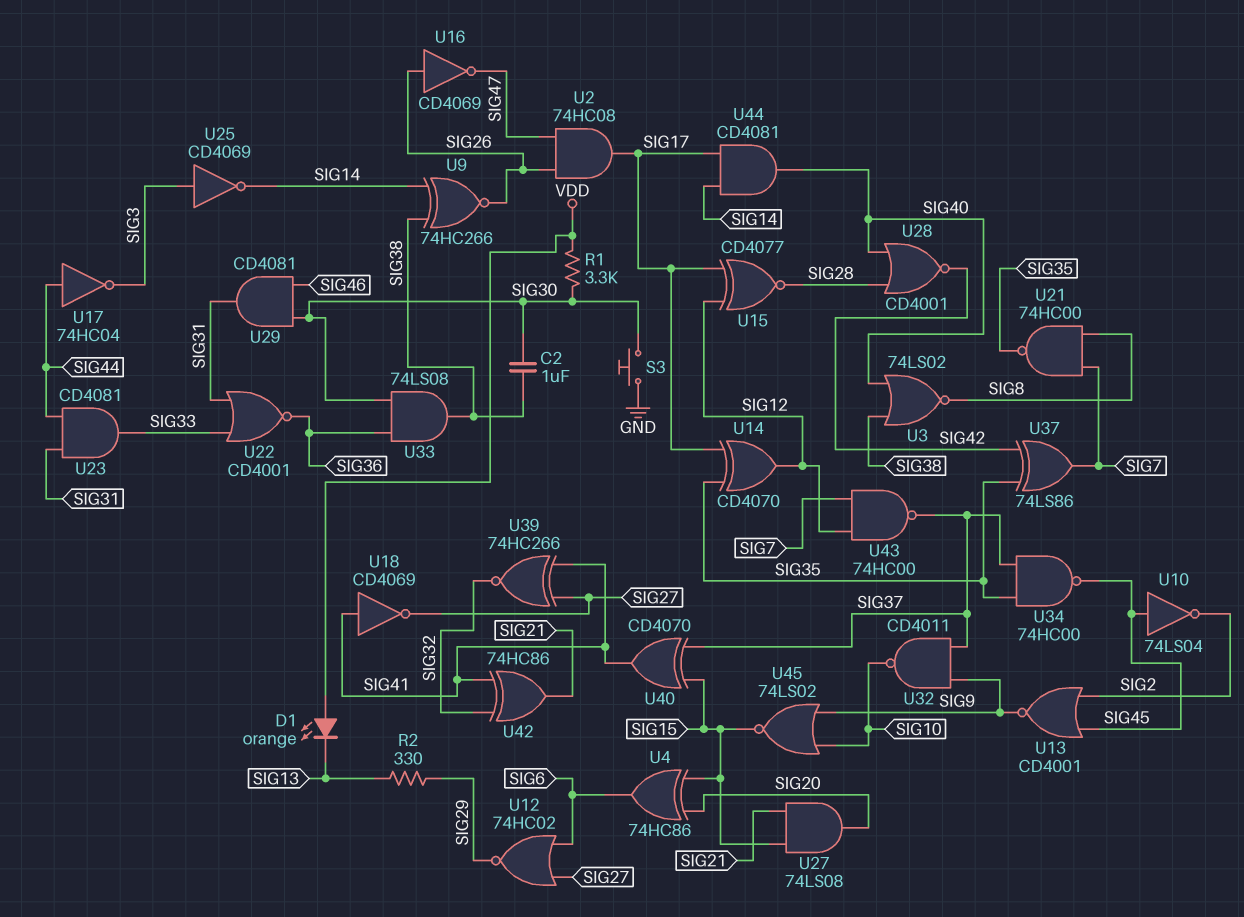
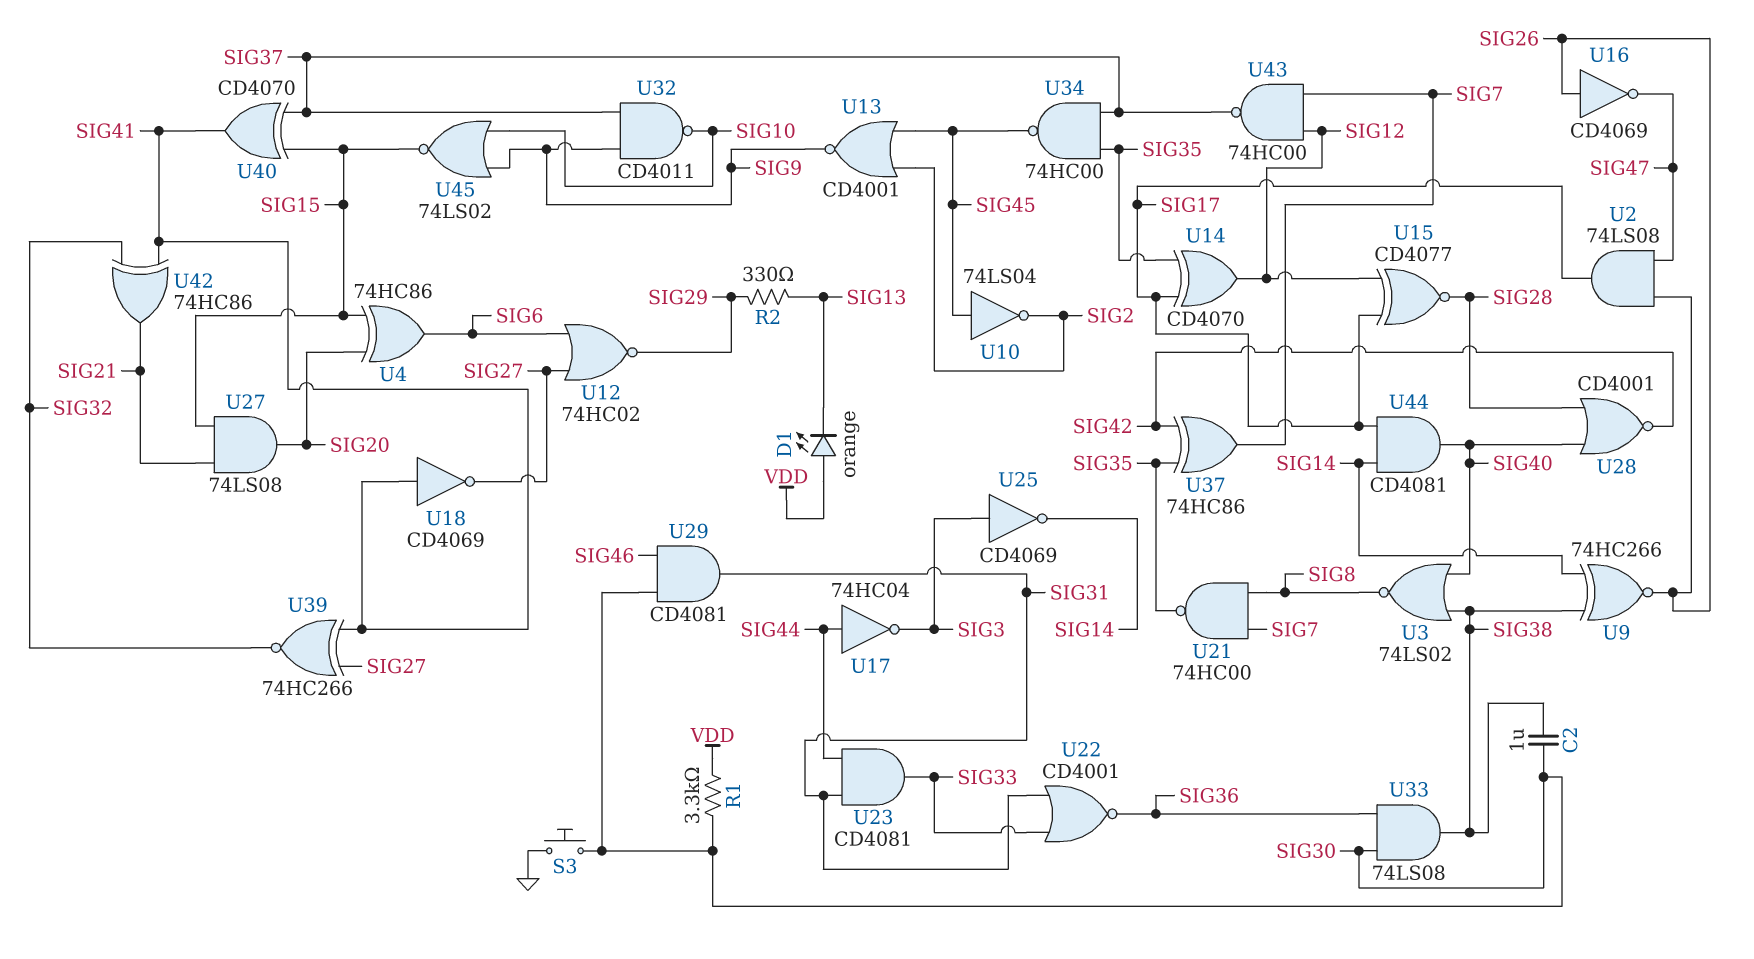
U2: AND 74HC08 (in SIG26, in SIG47, out SIG17) -> AND 74LS08 (in SIG26, in SIG47, out SIG17)
U37: XOR 74LS86 (in SIG35, in SIG42, out SIG7) -> XOR 74HC86 (in SIG35, in SIG42, out SIG7)

